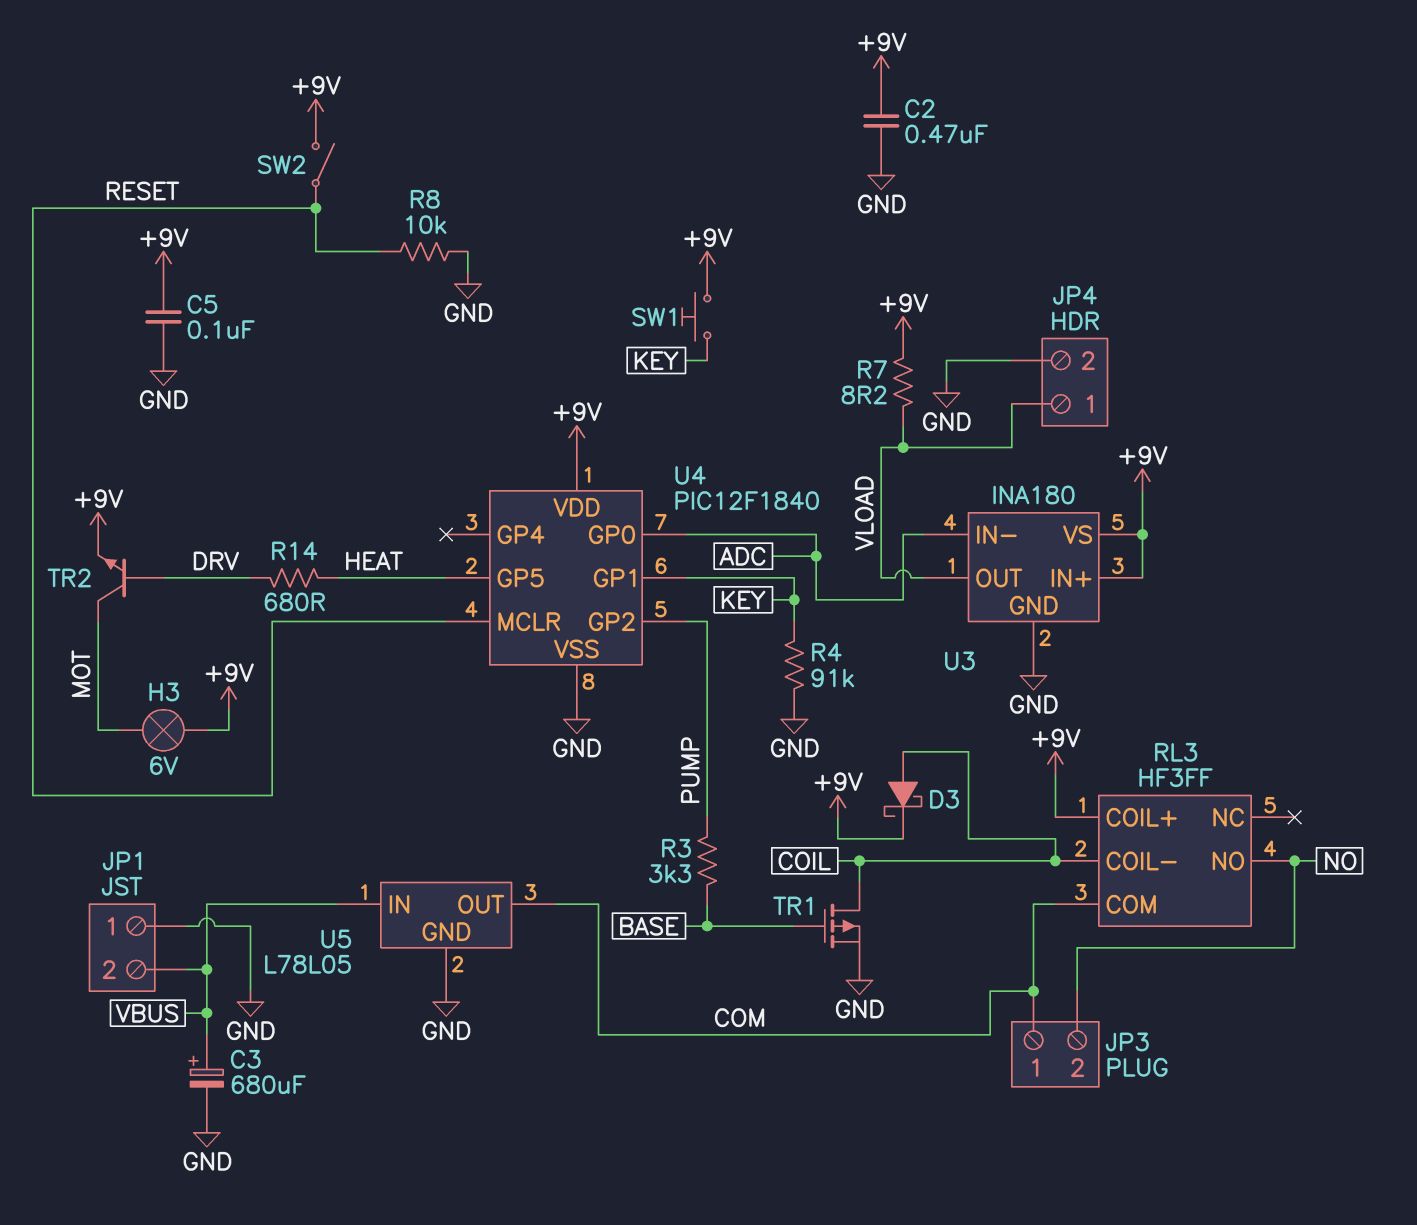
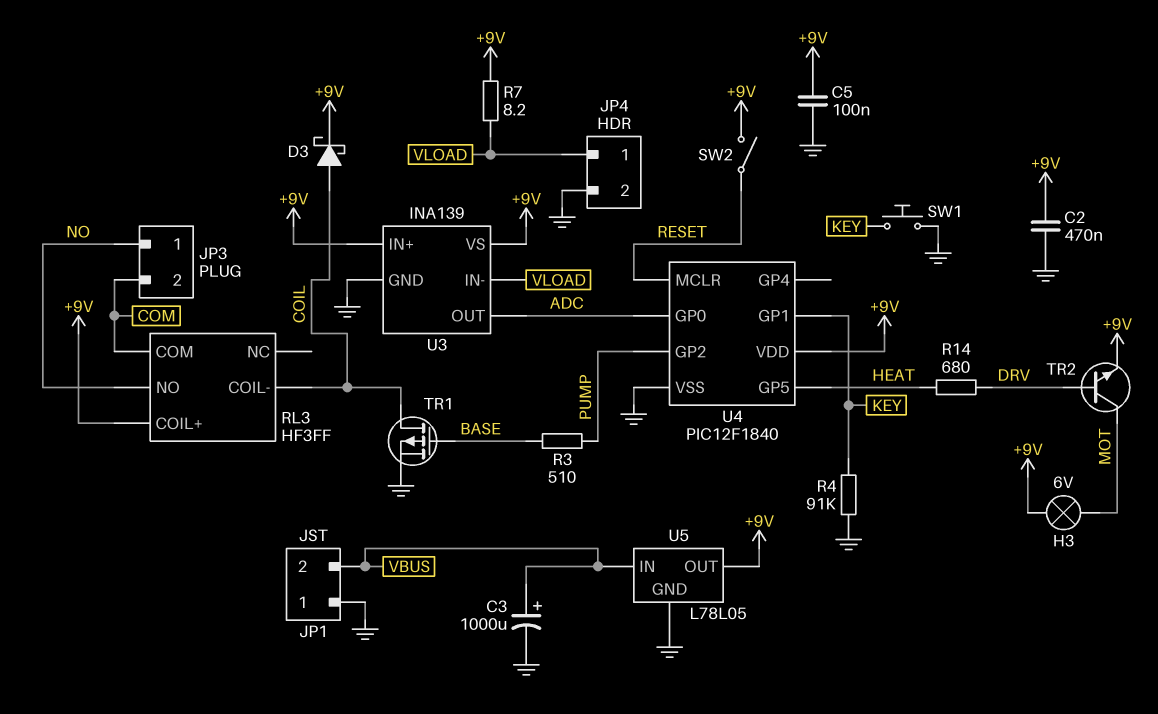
C3: 680uF (plus VBUS, minus GND) -> 1000uF (plus VBUS, minus GND)
JP3 pin 1: COM -> NO
JP3 pin 2: NO -> COM
R3: 3.3k (BASE, PUMP) -> 510 (BASE, PUMP)
R8: 10k (GND, RESET) -> none
SW1: button (+9V, KEY) -> button (GND, KEY)
U3: INA180 -> INA139
U3 pin IN-: ADC -> VLOAD
U3 pin OUT: VLOAD -> ADC
U5 pin OUT: COM -> +9V

